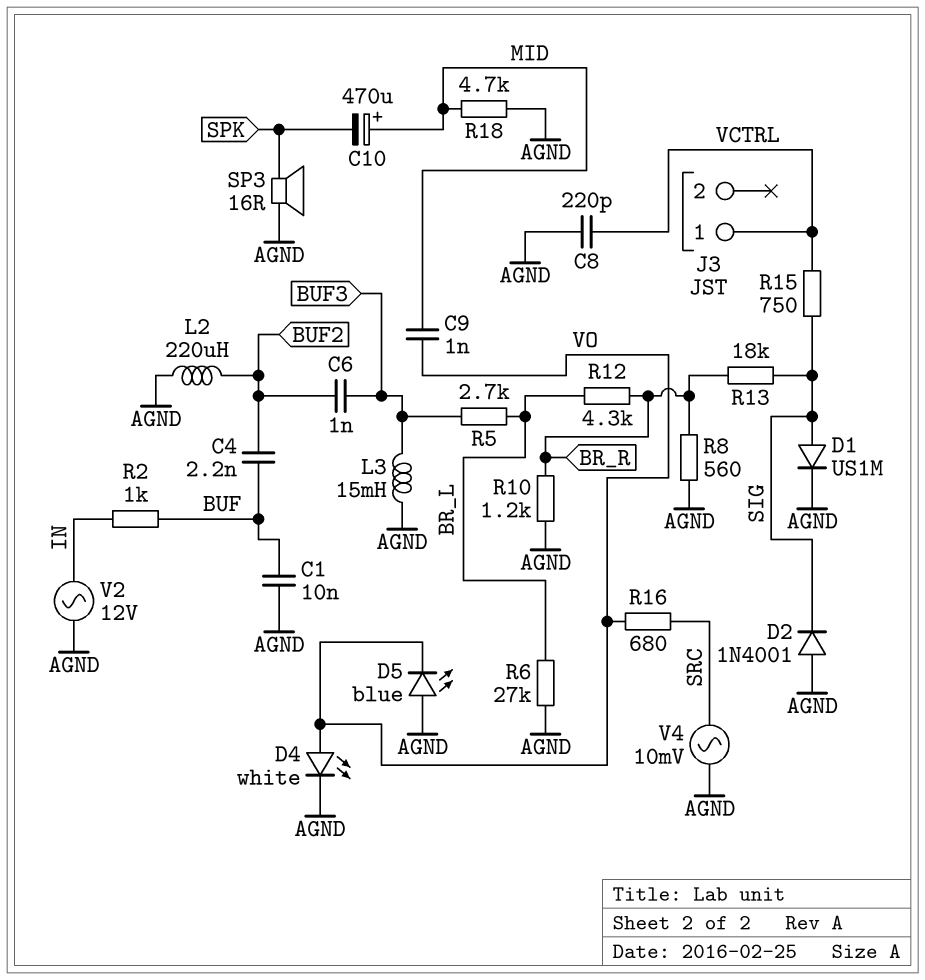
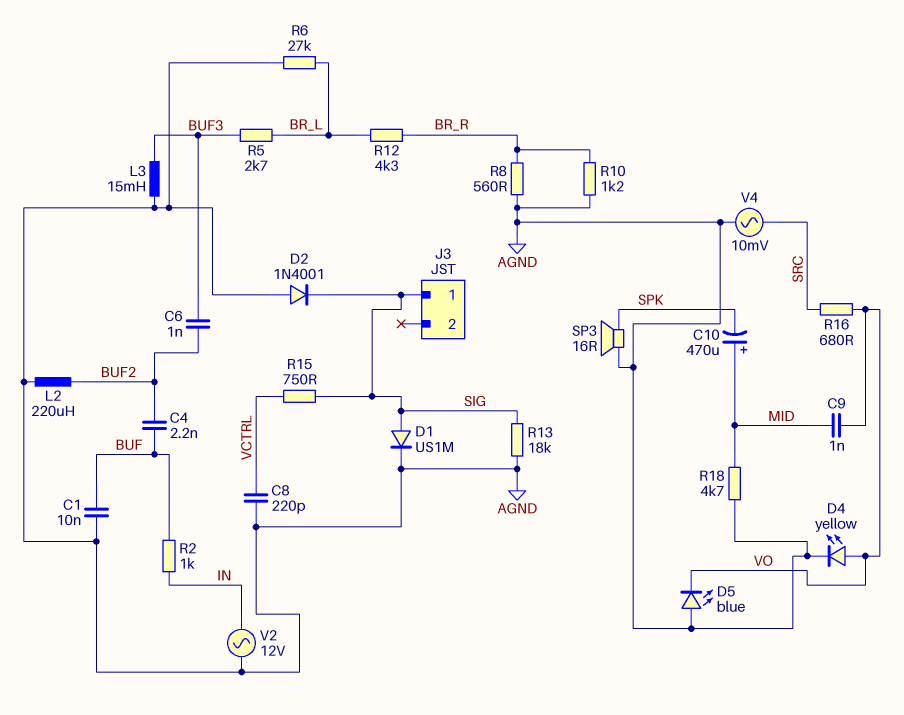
D4: LED white (A VO, K AGND) -> LED yellow (A VO, K AGND)
J3 pin 1: VCTRL -> SIG
R13: 18k (BR_R, SIG) -> 18k (AGND, SIG)

